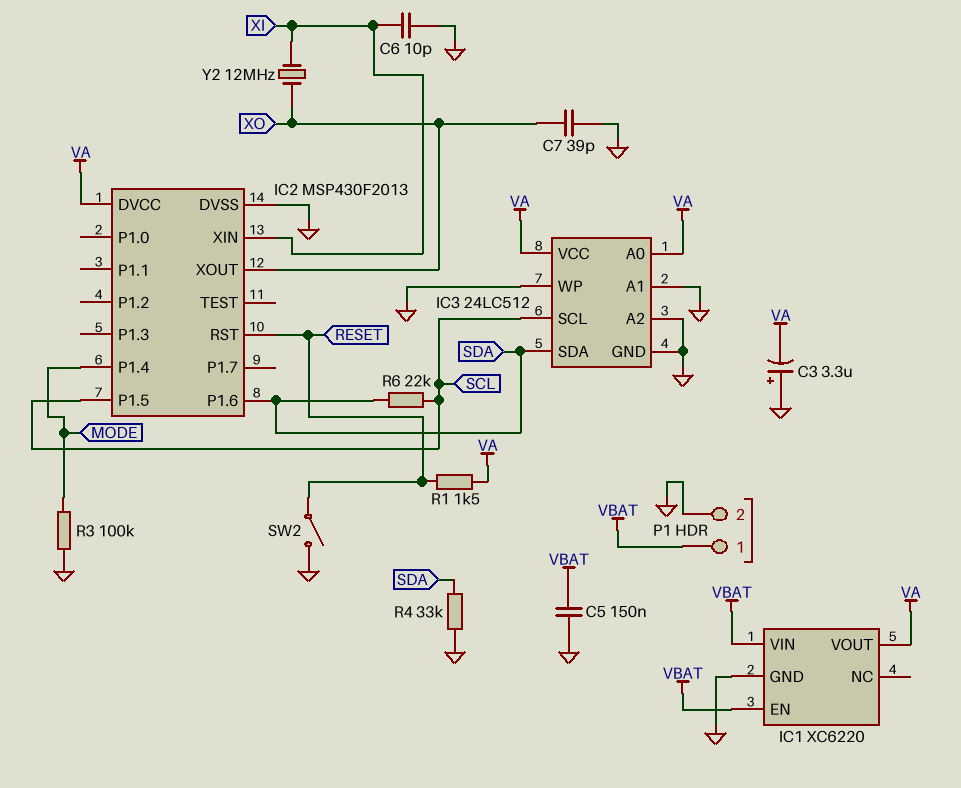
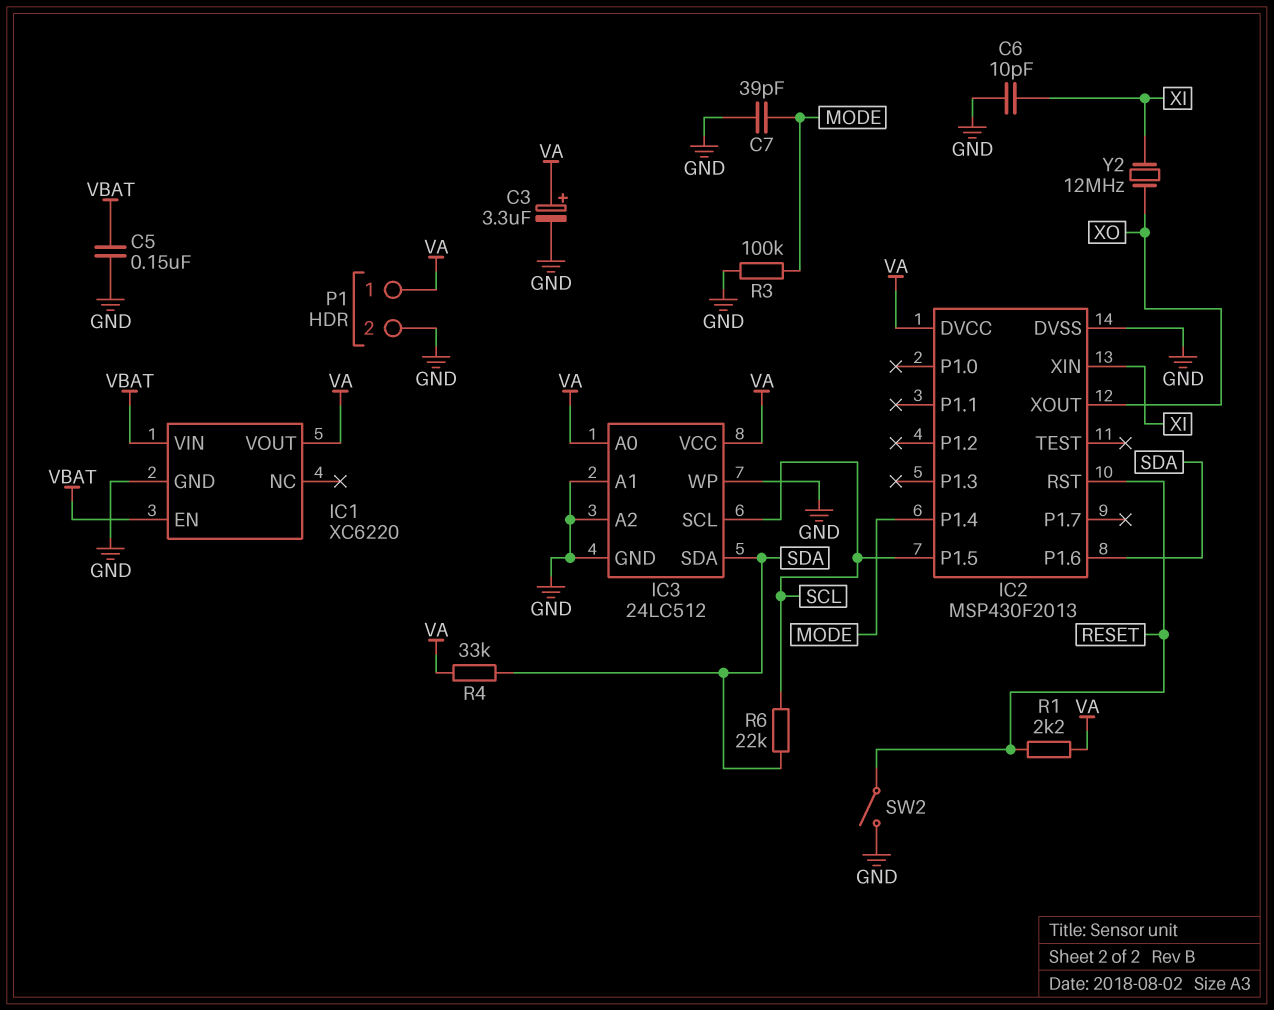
C3: 3.3uF (plus GND, minus VA) -> 3.3uF (plus VA, minus GND)
C7: 39pF (GND, XO) -> 39pF (GND, MODE)
P1 pin 1: VBAT -> VA
R1: 1.5k (RESET, VA) -> 2.2k (RESET, VA)
R4: 33k (GND, SDA) -> 33k (SDA, VA)

